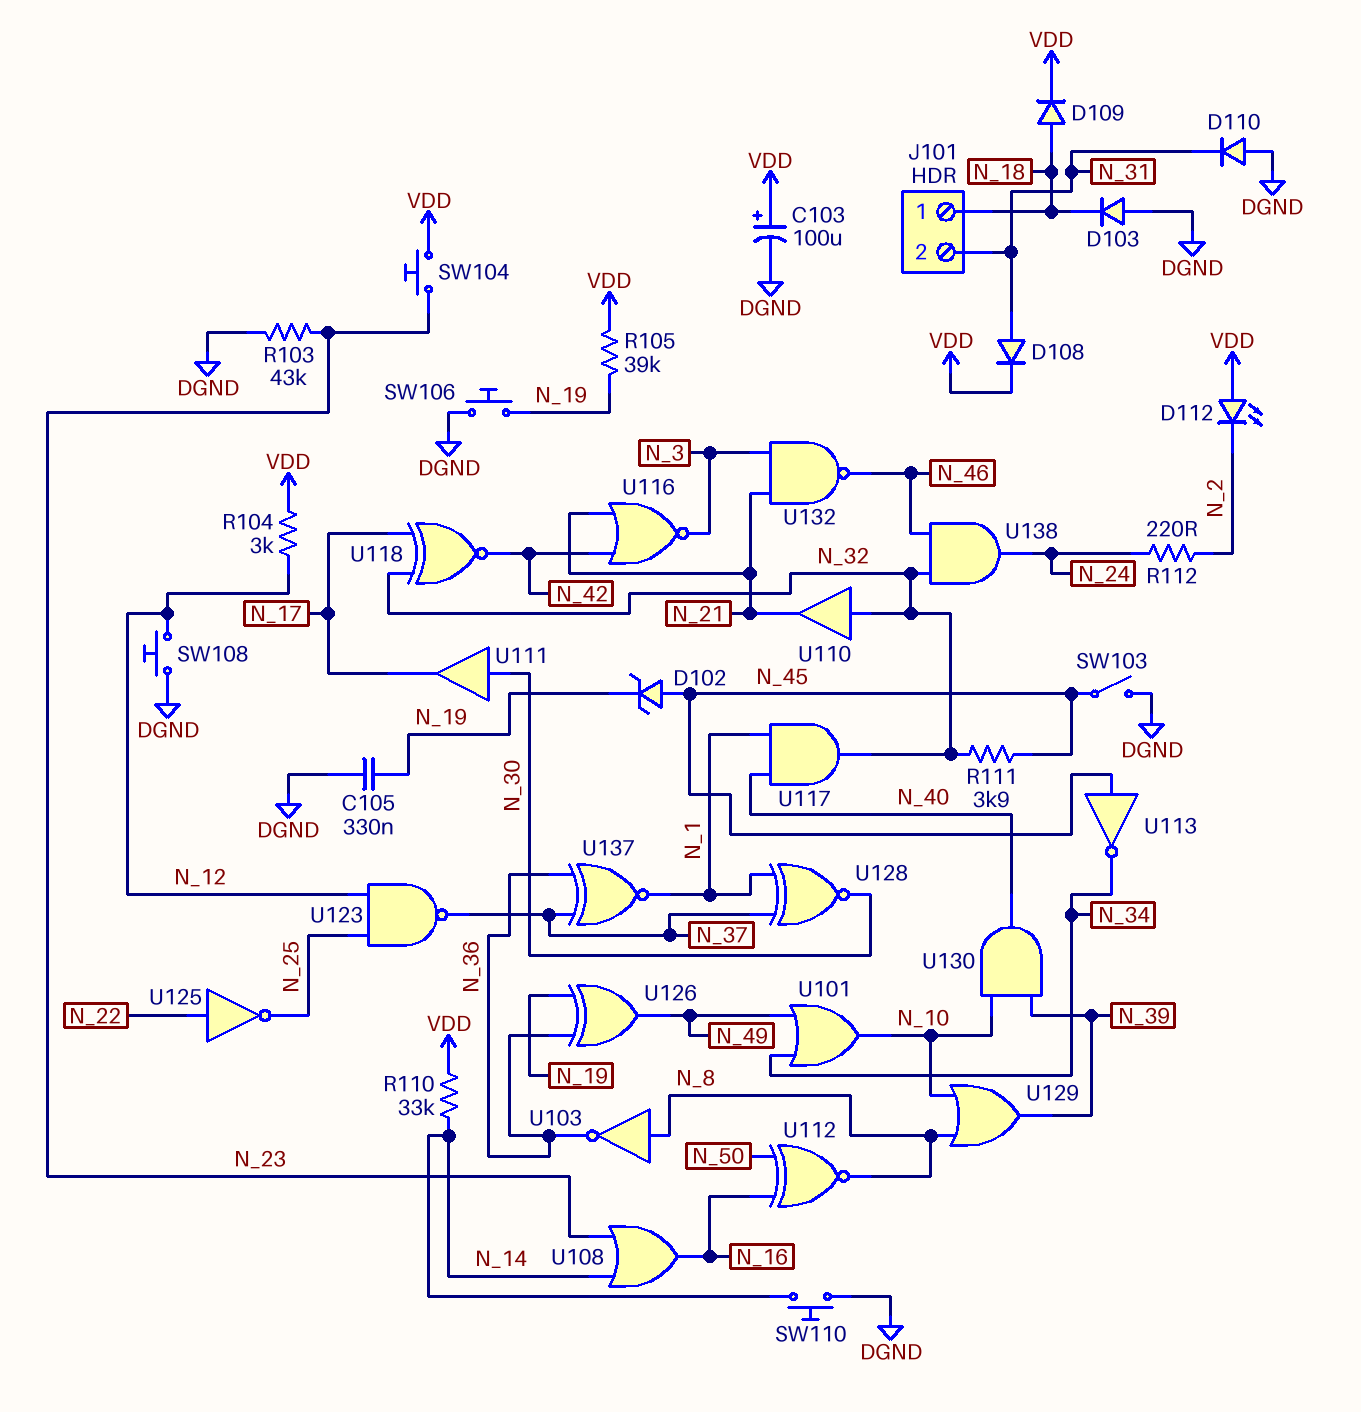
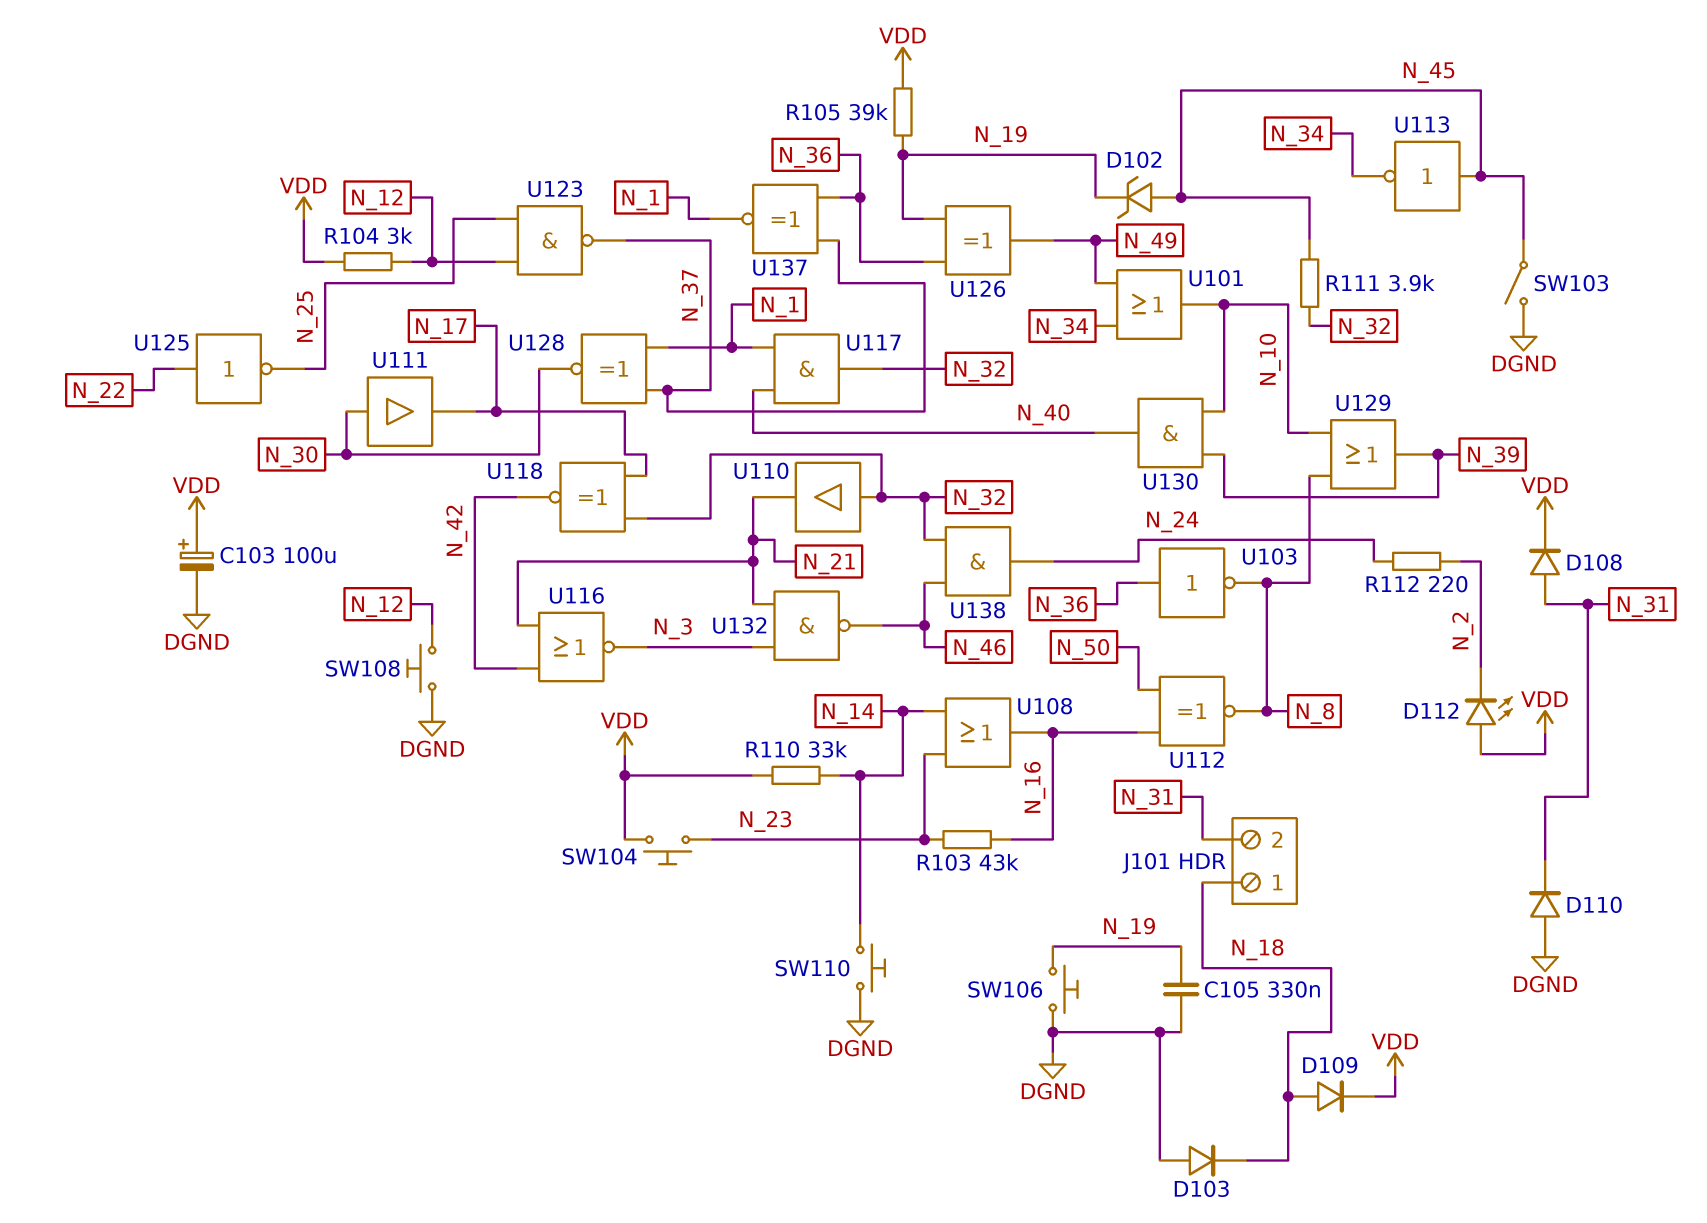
R103: 43k (DGND, N_23) -> 43k (N_16, N_23)
U103: NOT (in N_8, out N_36) -> NOT (in N_36, out N_8)

